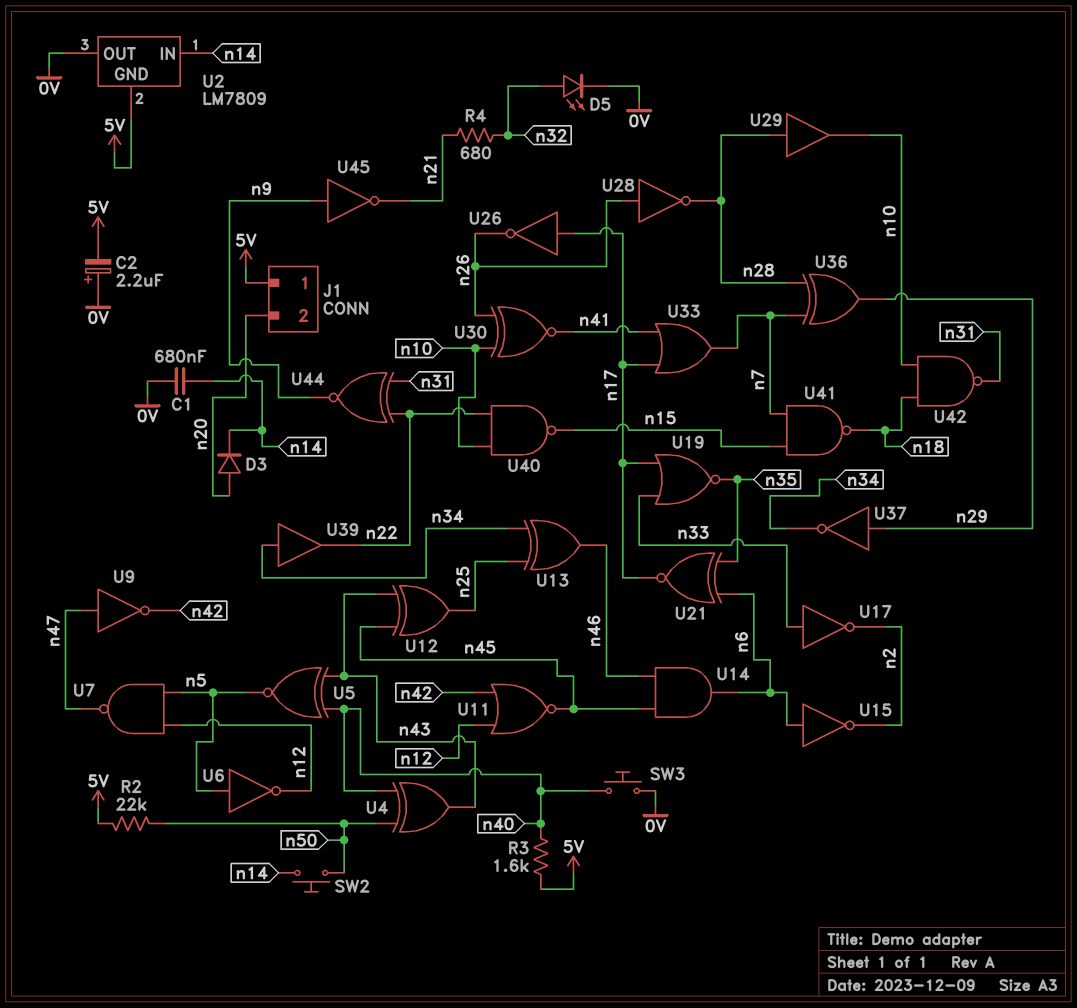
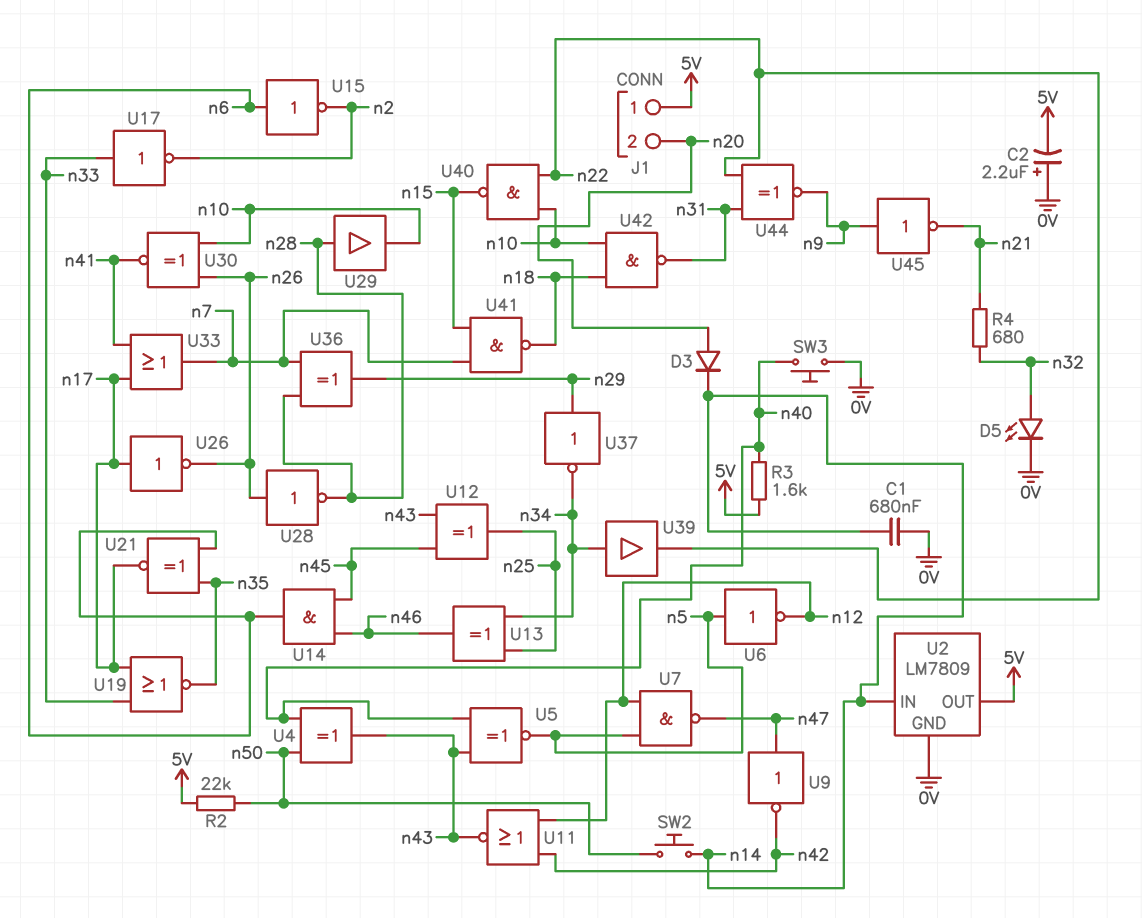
U2 pin GND: 5V -> 0V
U2 pin OUT: 0V -> 5V
U11: NOR (in n12, in n42, out n45) -> NOR (in n12, in n42, out n43)

